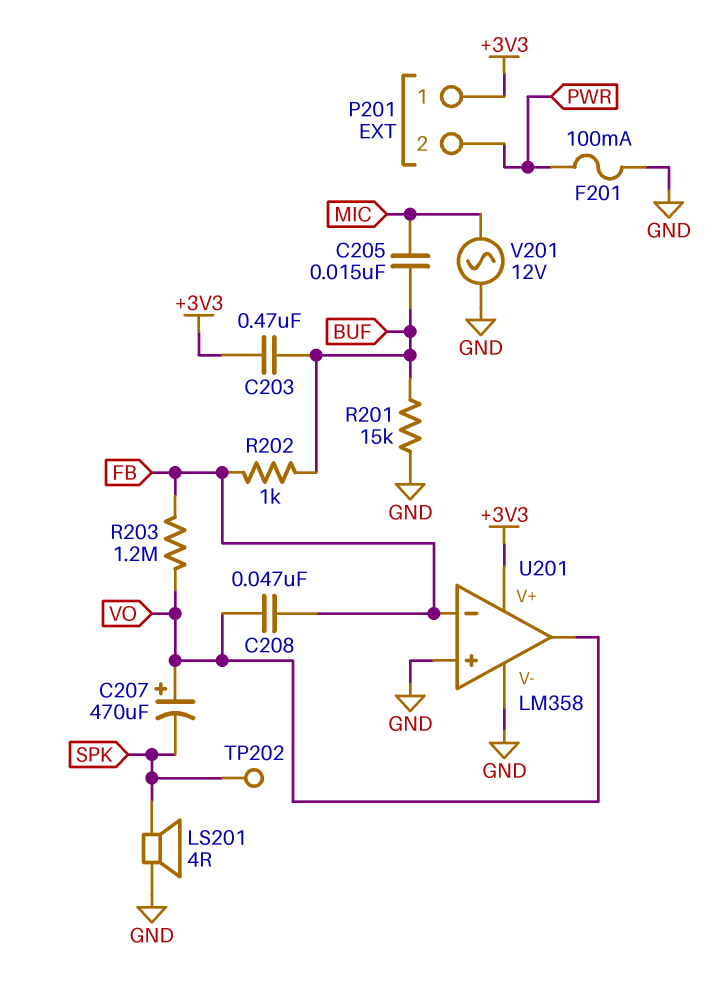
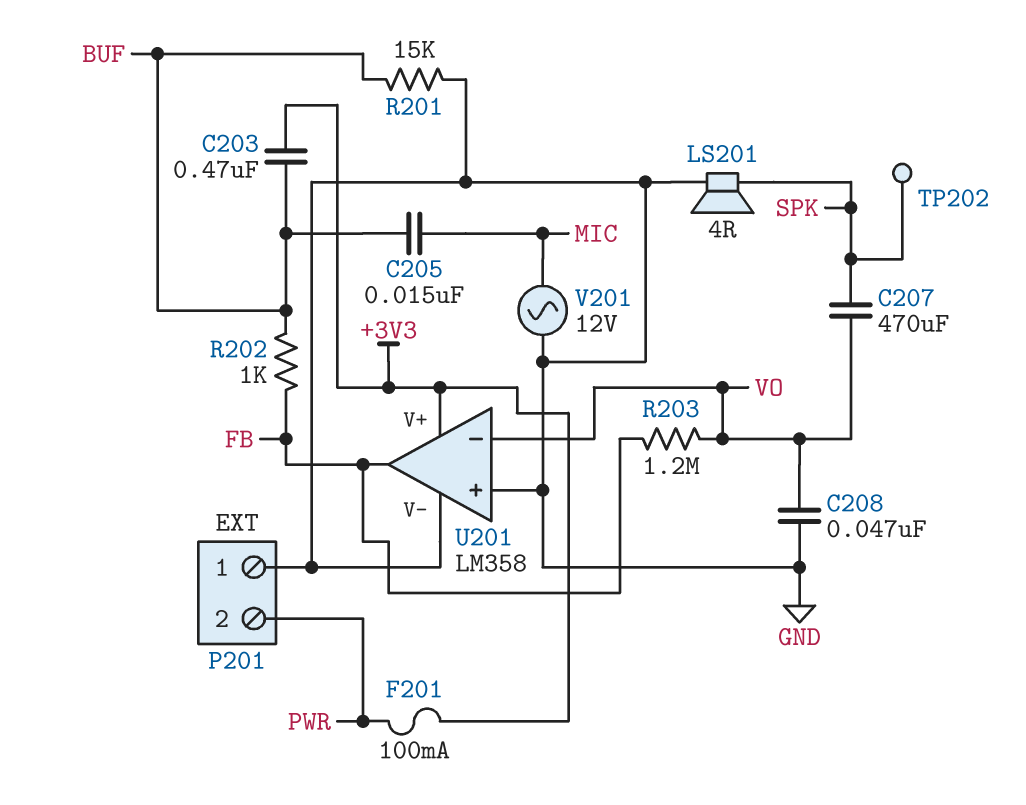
C207: 470uF (plus VO, minus SPK) -> 470uF (SPK, VO)
C208: 47nF (FB, VO) -> 47nF (GND, VO)
F201: 100mA (GND, PWR) -> 100mA (+3V3, PWR)
P201 pin 1: +3V3 -> GND
U201 pin in-: FB -> VO
U201 pin out: VO -> FB

